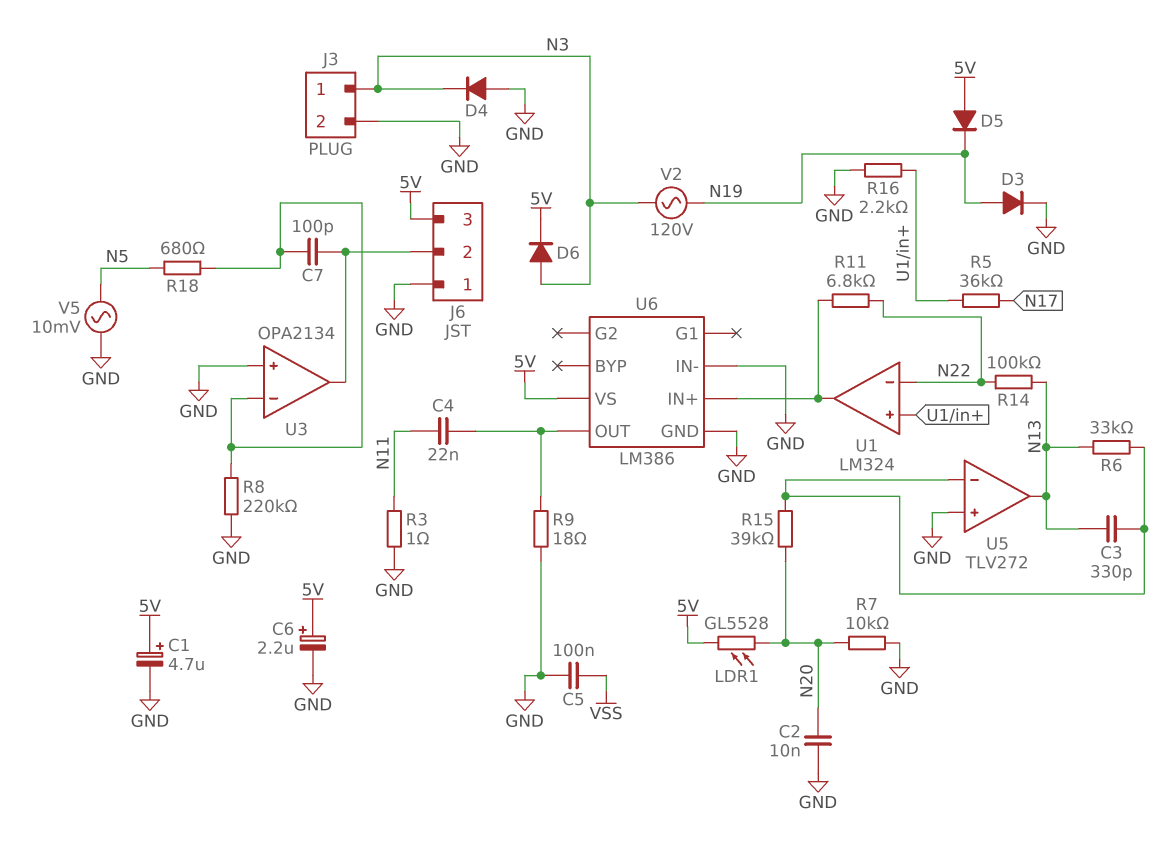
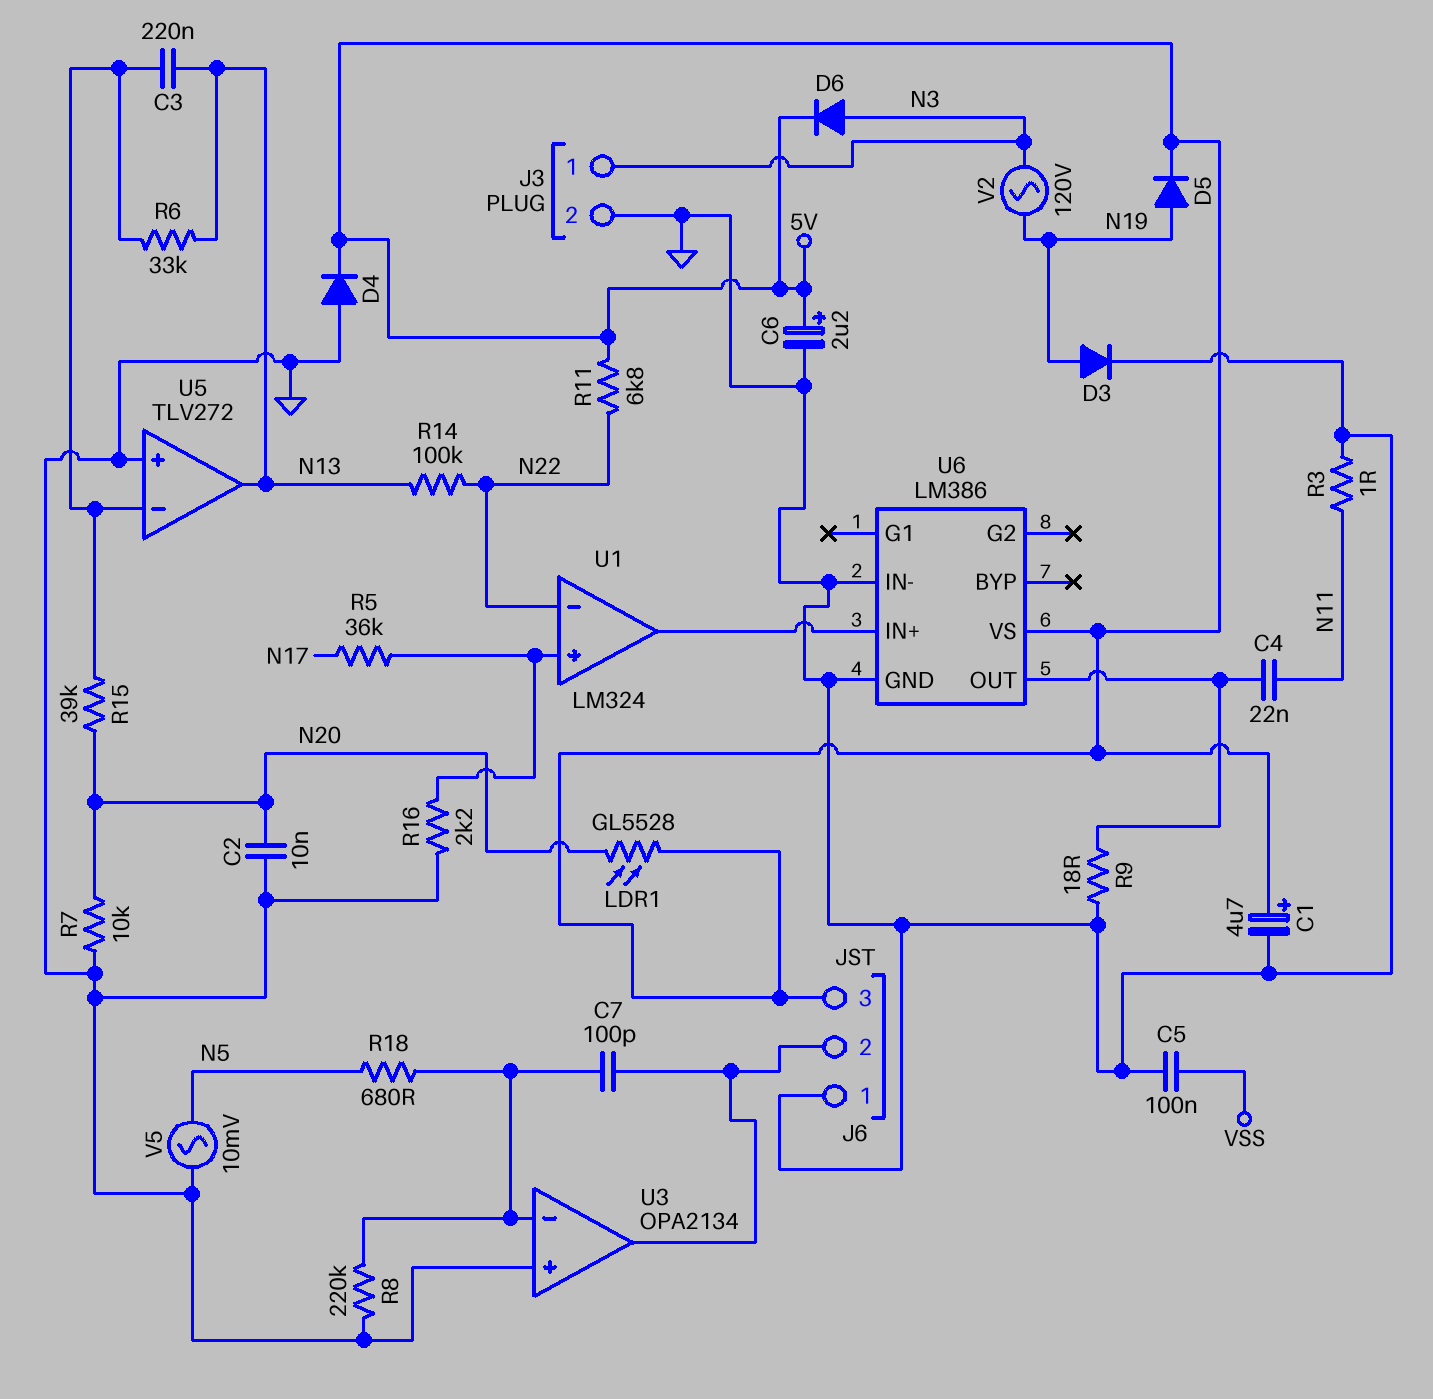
C3: 330pF (N13, U5/in-) -> 220nF (N13, U5/in-)
D4: diode (A GND, K N3) -> diode (A GND, K 5V)
D5: diode (A 5V, K N19) -> diode (A N19, K 5V)
R11: 6.8k (N22, U1/out) -> 6.8k (5V, N22)

